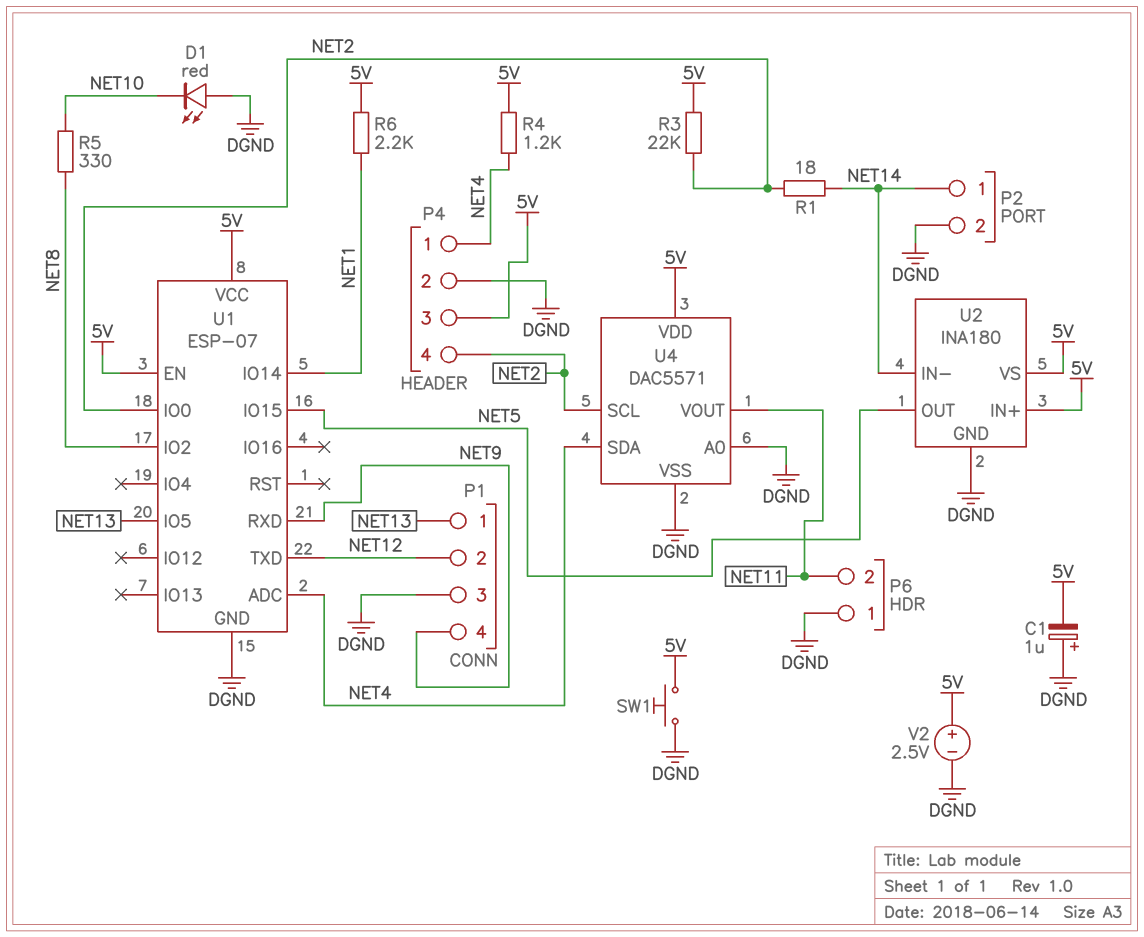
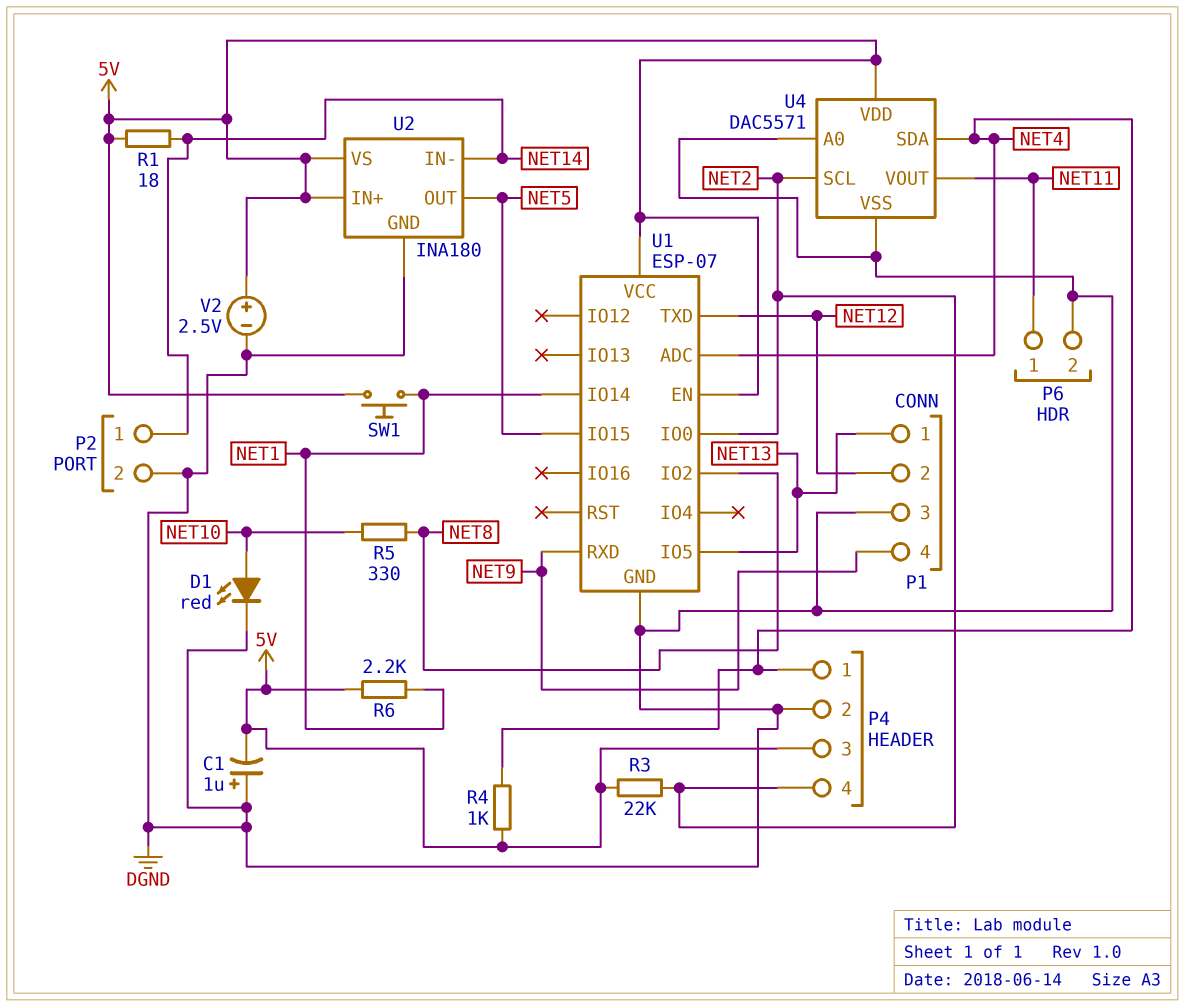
D1: LED red (A DGND, K NET10) -> LED red (A NET10, K DGND)
P6 pin 1: DGND -> NET11
P6 pin 2: NET11 -> DGND
R1: 18 (NET2, NET14) -> 18 (5V, NET14)
R4: 1.2k (5V, NET4) -> 1k (5V, NET4)
SW1: button (5V, DGND) -> button (5V, NET1)

